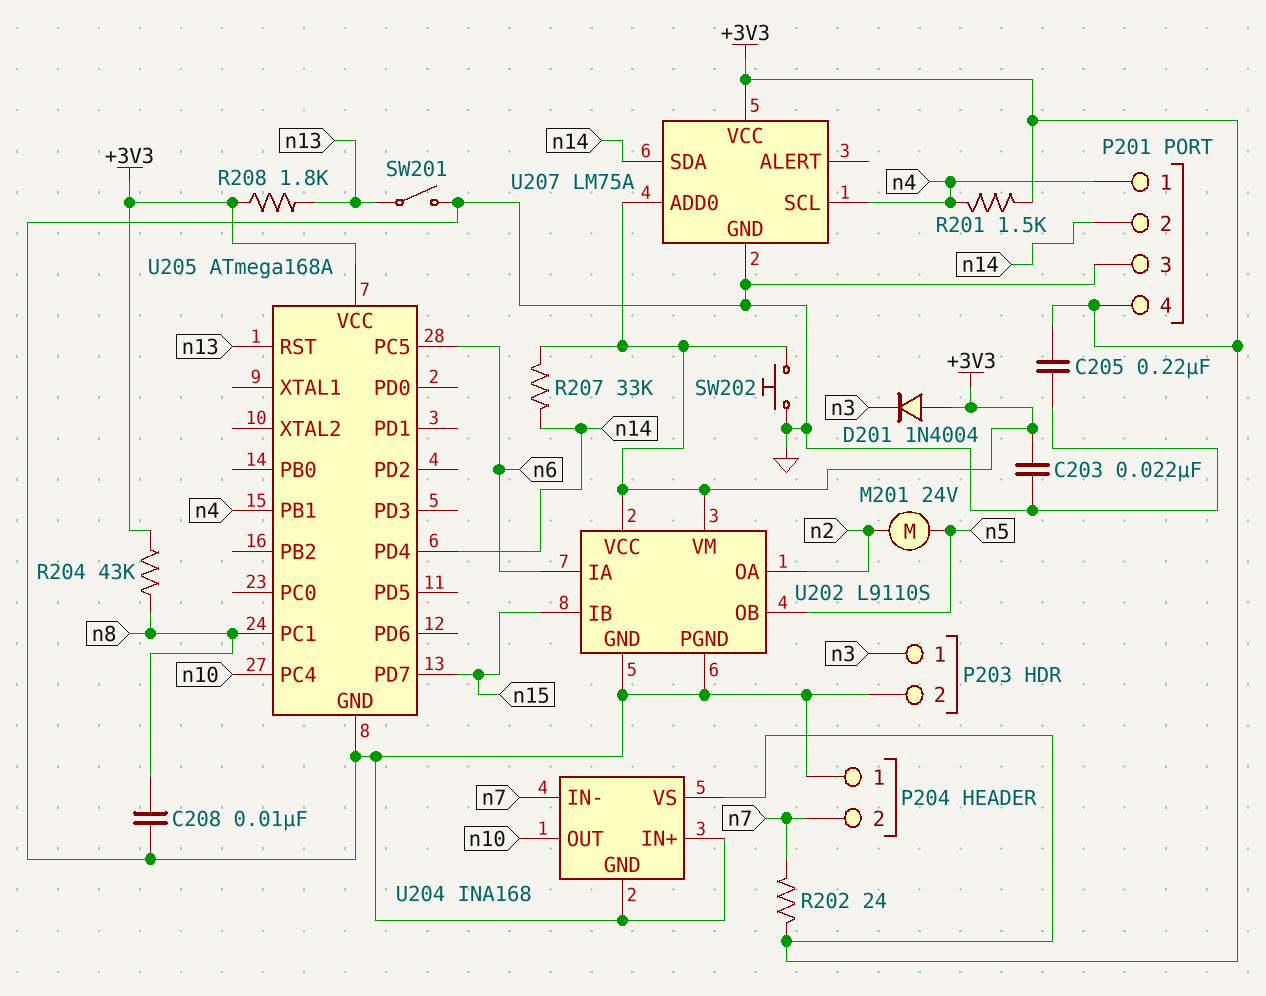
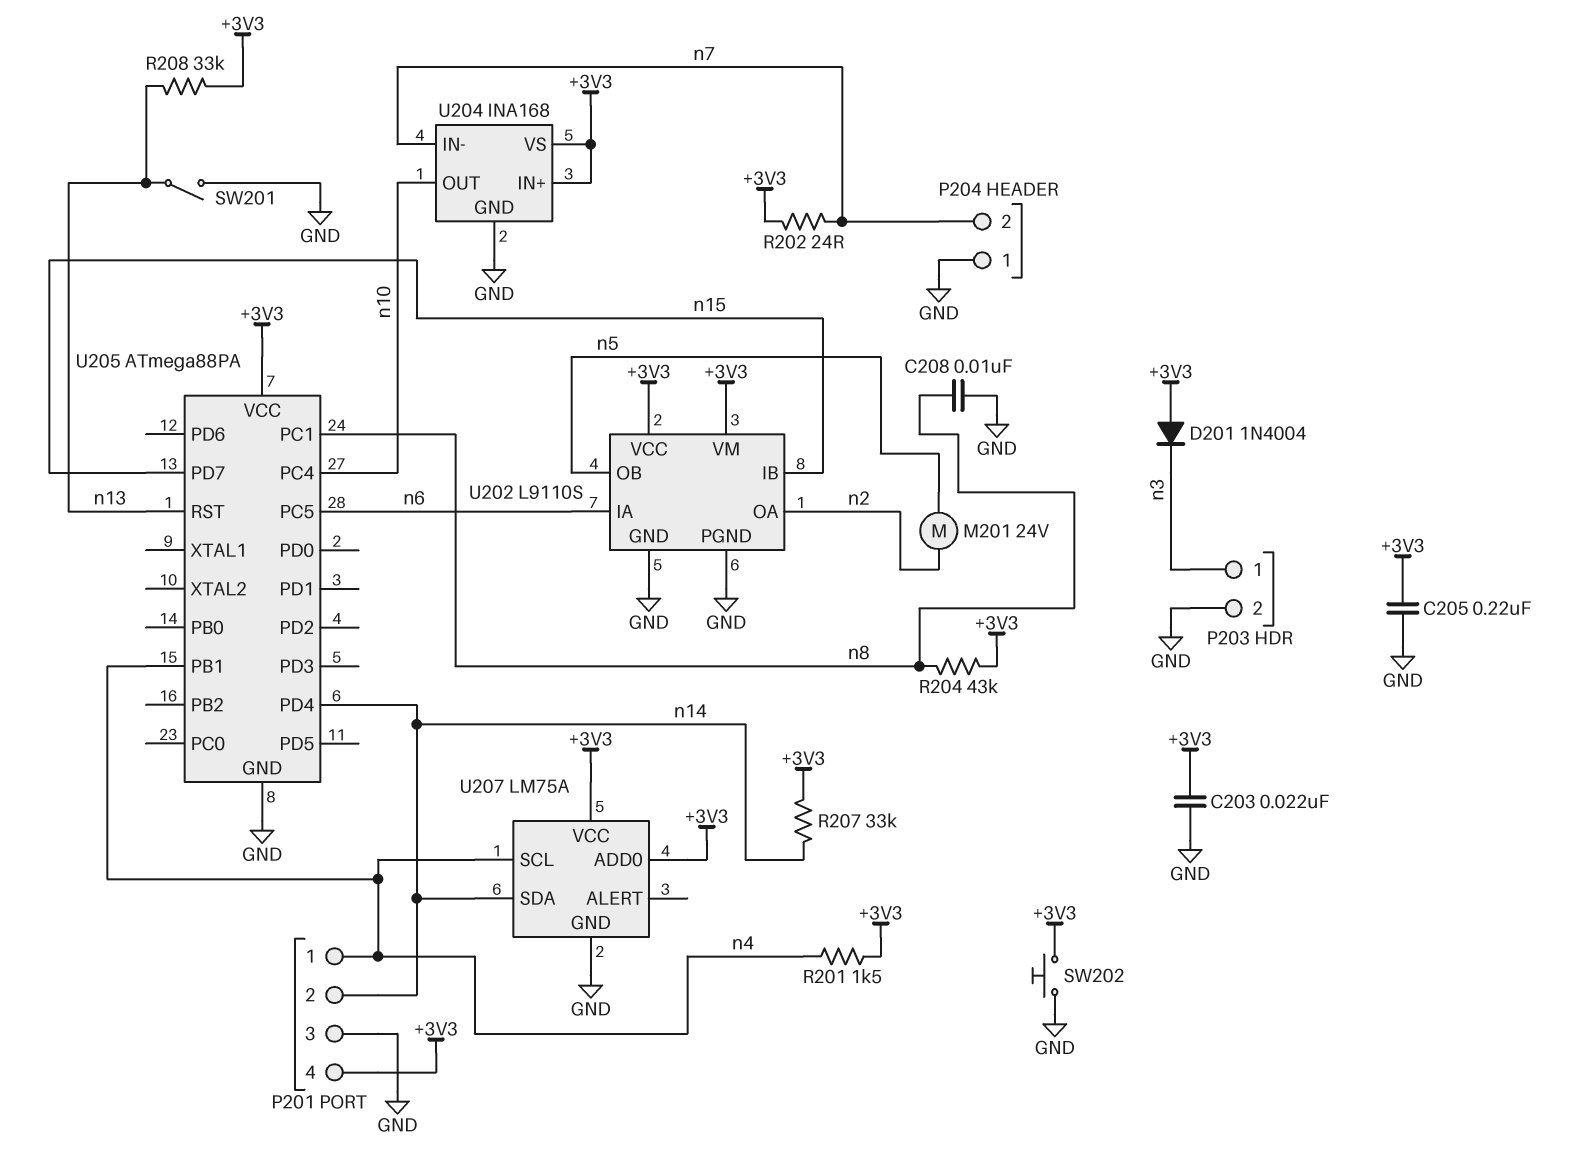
R208: 1.8k (+3V3, n13) -> 33k (+3V3, n13)
U204 pin IN+: GND -> +3V3
U205: ATmega168A -> ATmega88PA

